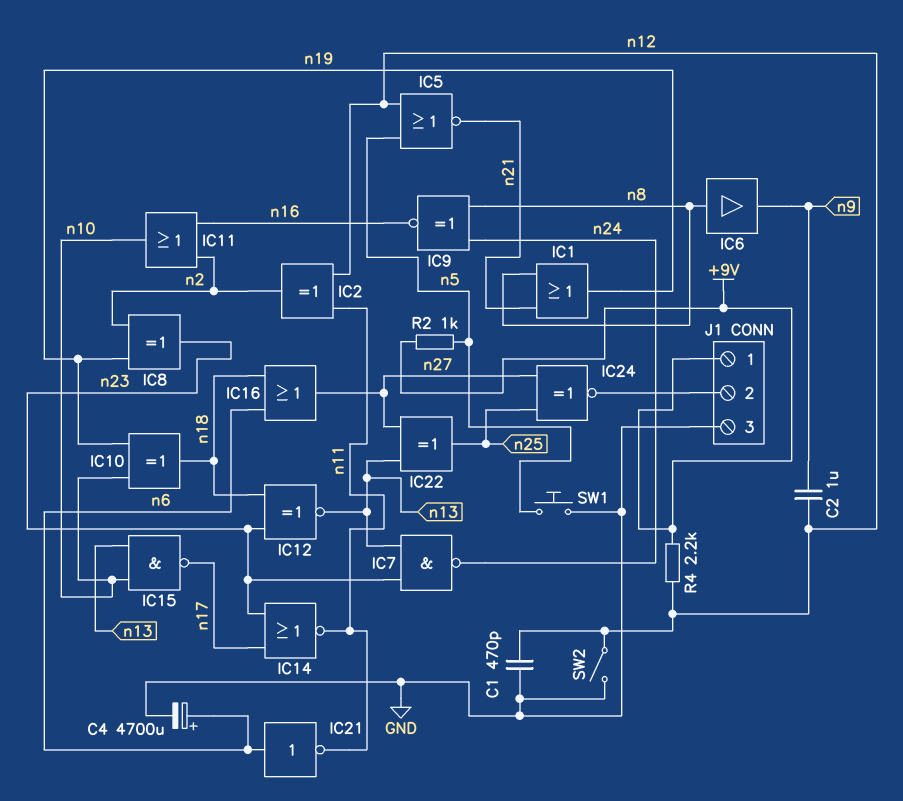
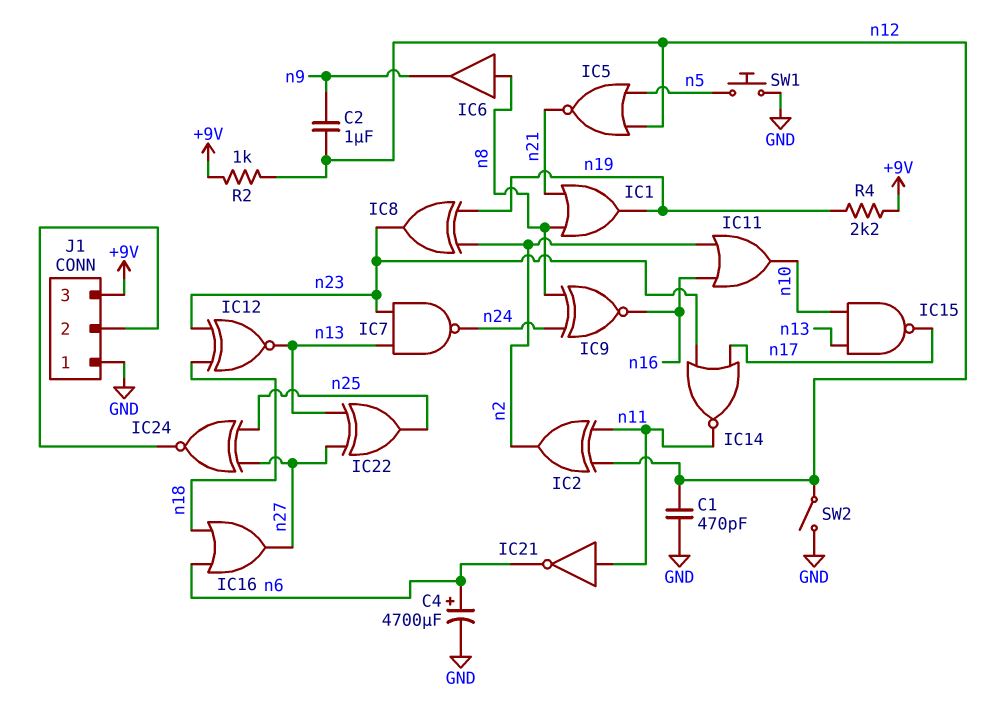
IC10: XOR (in n10, in n19, out n18) -> none
IC21: NOT (in n6, out n11) -> NOT (in n11, out n6)
J1 pin 1: +9V -> GND
J1 pin 3: GND -> +9V
R2: 1k (+9V, n5) -> 1k (+9V, n12)
R4: 2.2k (+9V, n12) -> 2.2k (+9V, n19)

